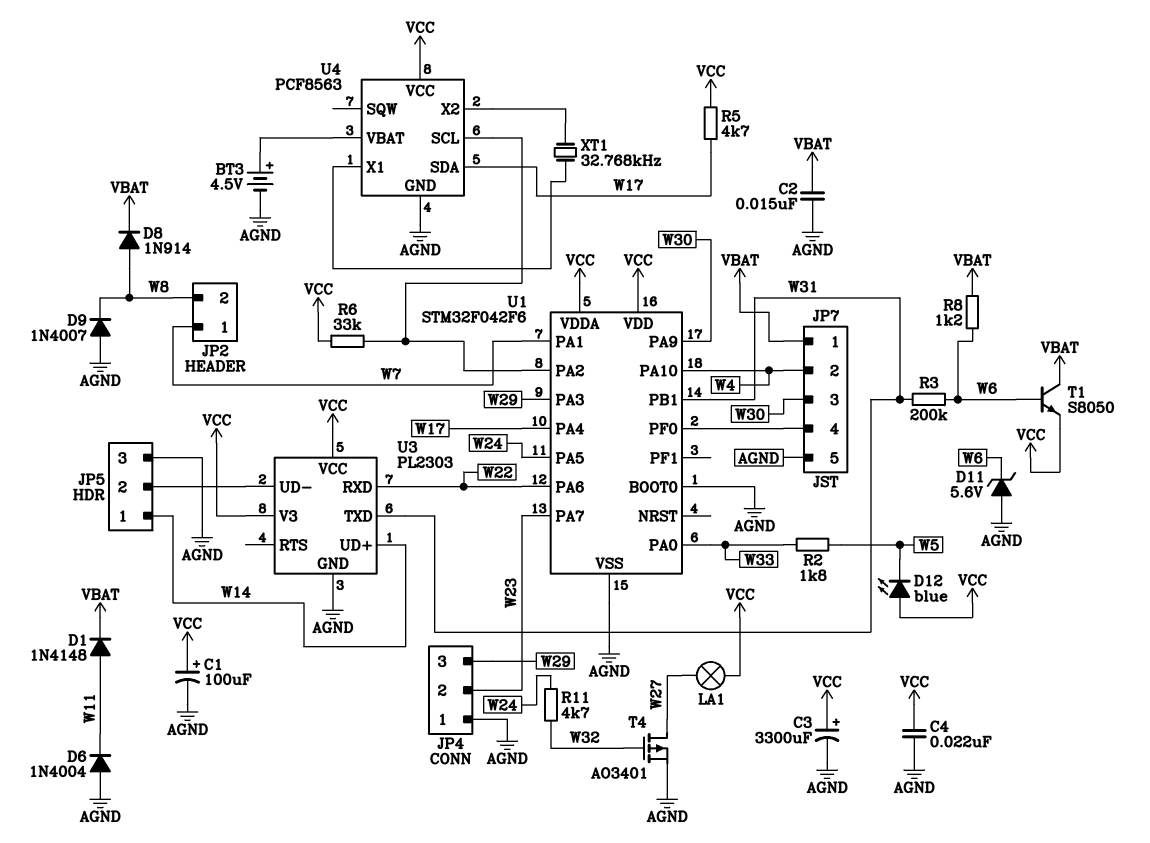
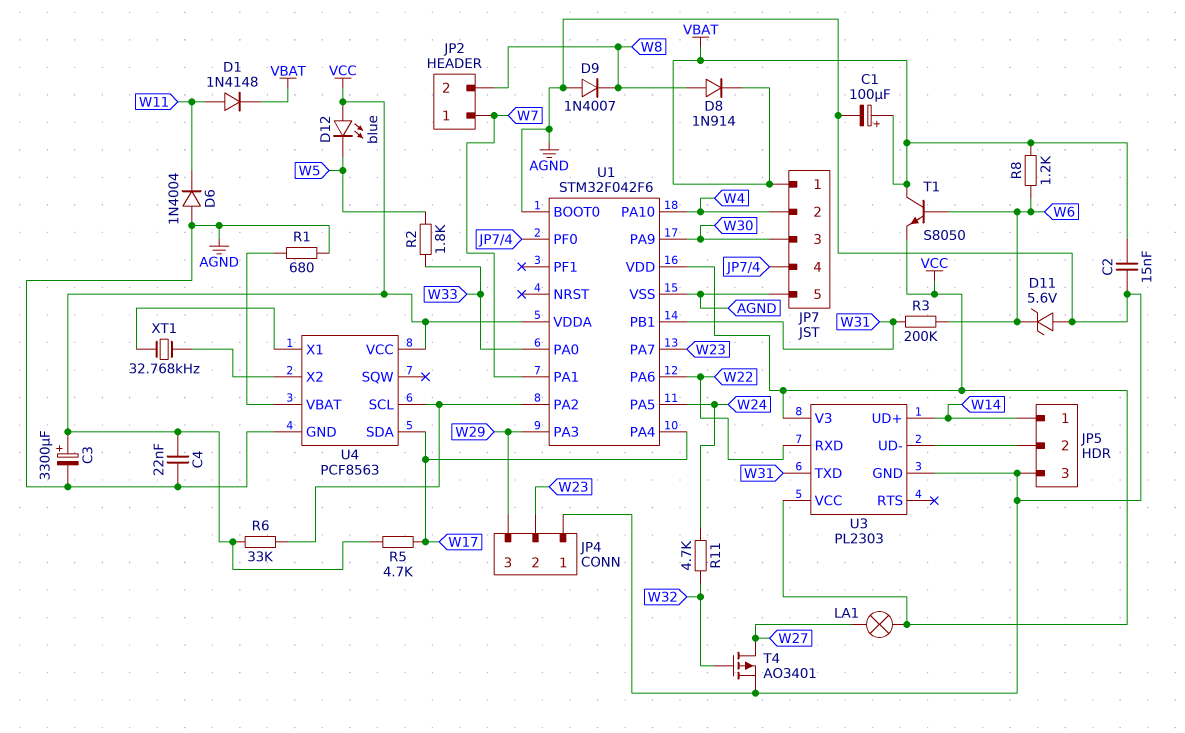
BT3: 4.5V (plus U4/VBAT, minus AGND) -> none
C1: 100uF (plus VCC, minus AGND) -> 100uF (plus VBAT, minus AGND)
R1: none -> 680 (AGND, U4/VBAT)

